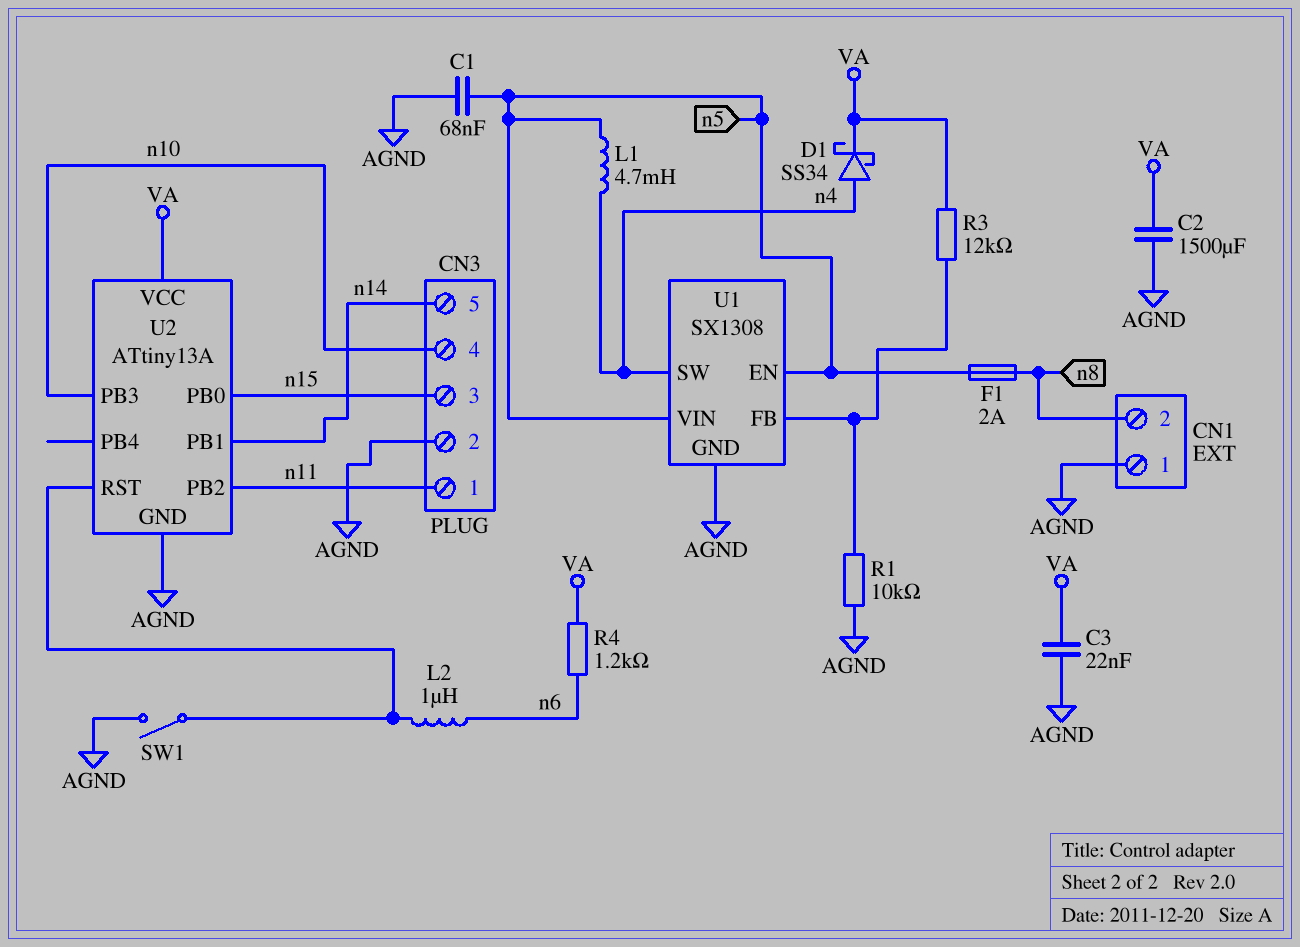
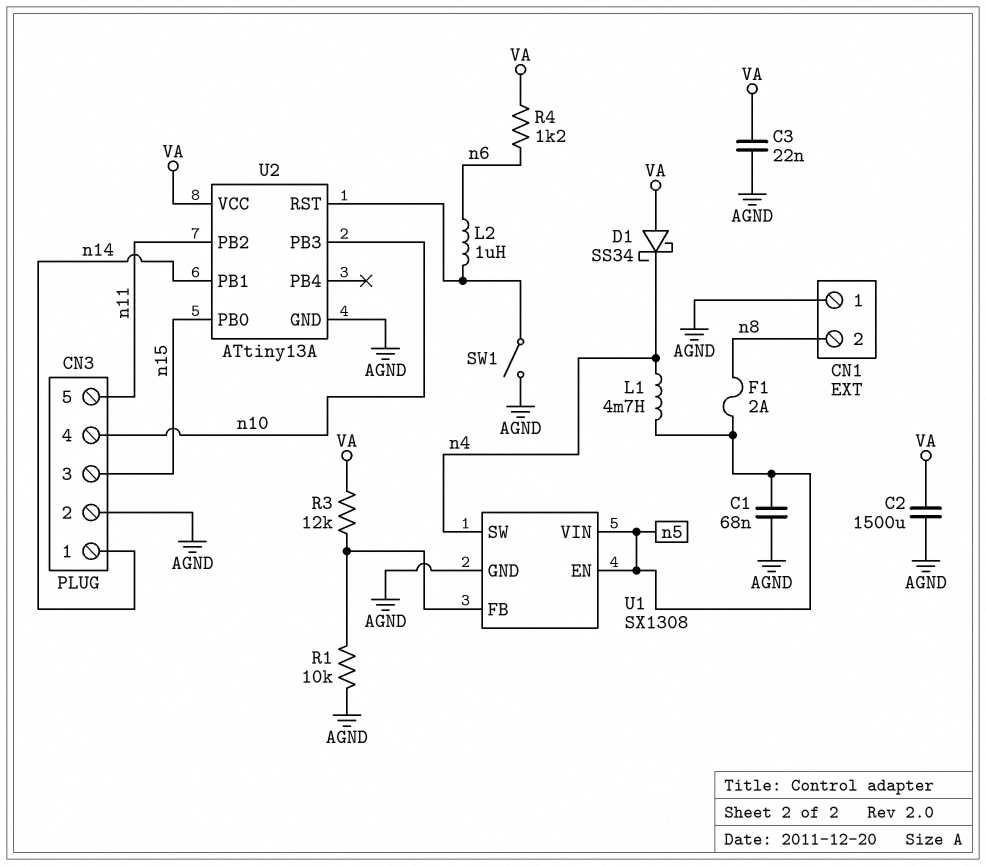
CN3 pin 1: n11 -> n14
CN3 pin 5: n14 -> n11
D1: schottky SS34 (A n4, K VA) -> schottky SS34 (A VA, K n4)

